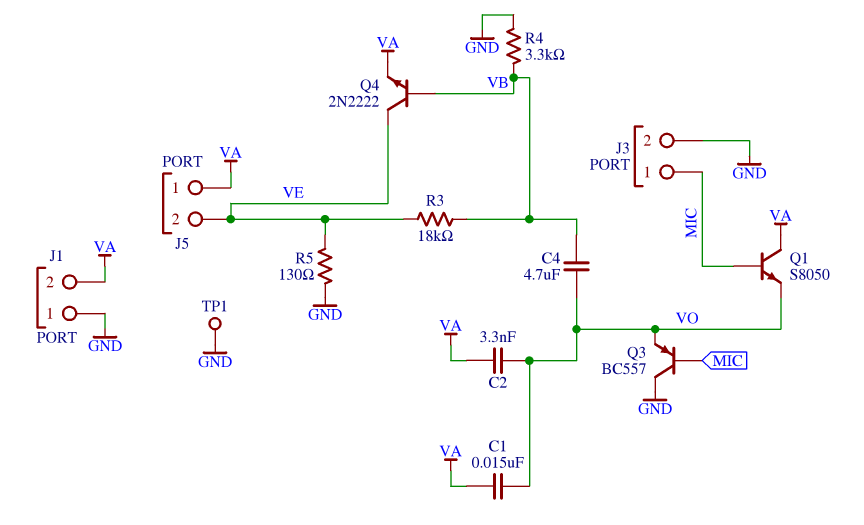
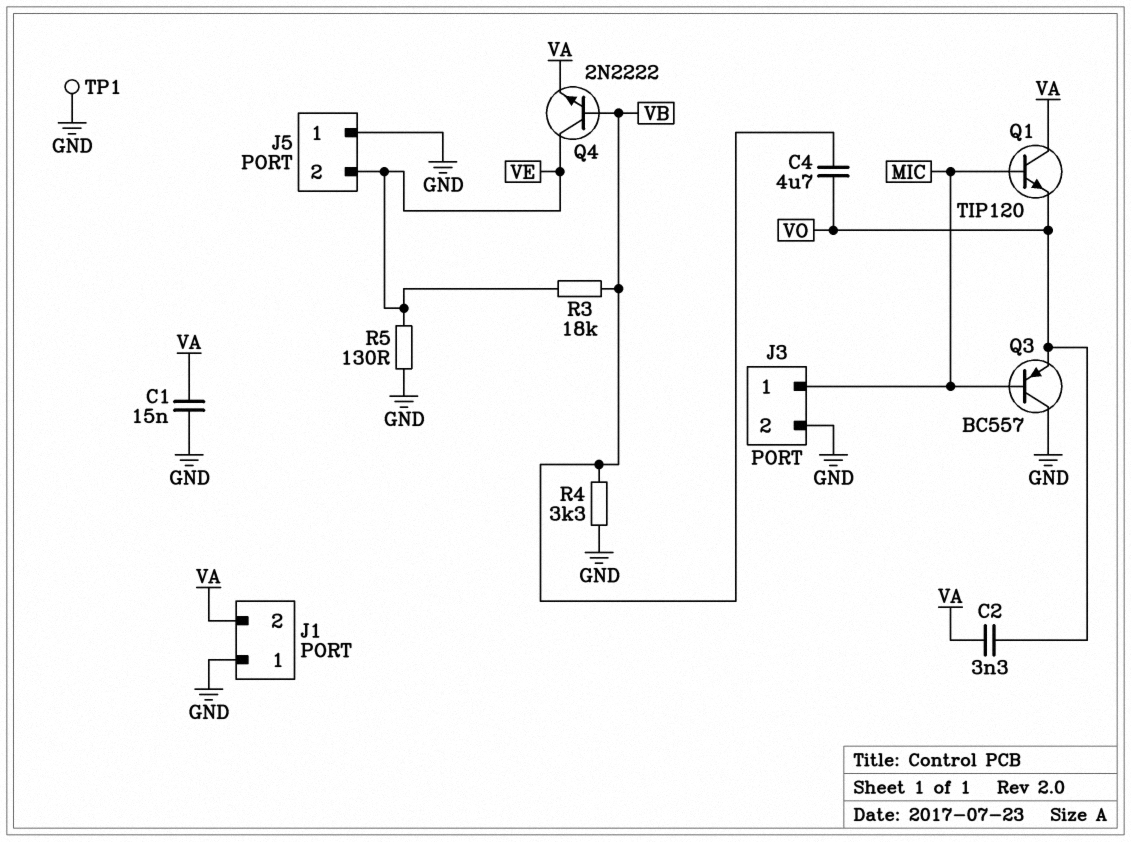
C1: 15nF (VA, VO) -> 15nF (GND, VA)
J5 pin 1: VA -> GND
Q1: NPN S8050 (B MIC, C VA, E VO) -> NPN TIP120 (B MIC, C VA, E VO)

